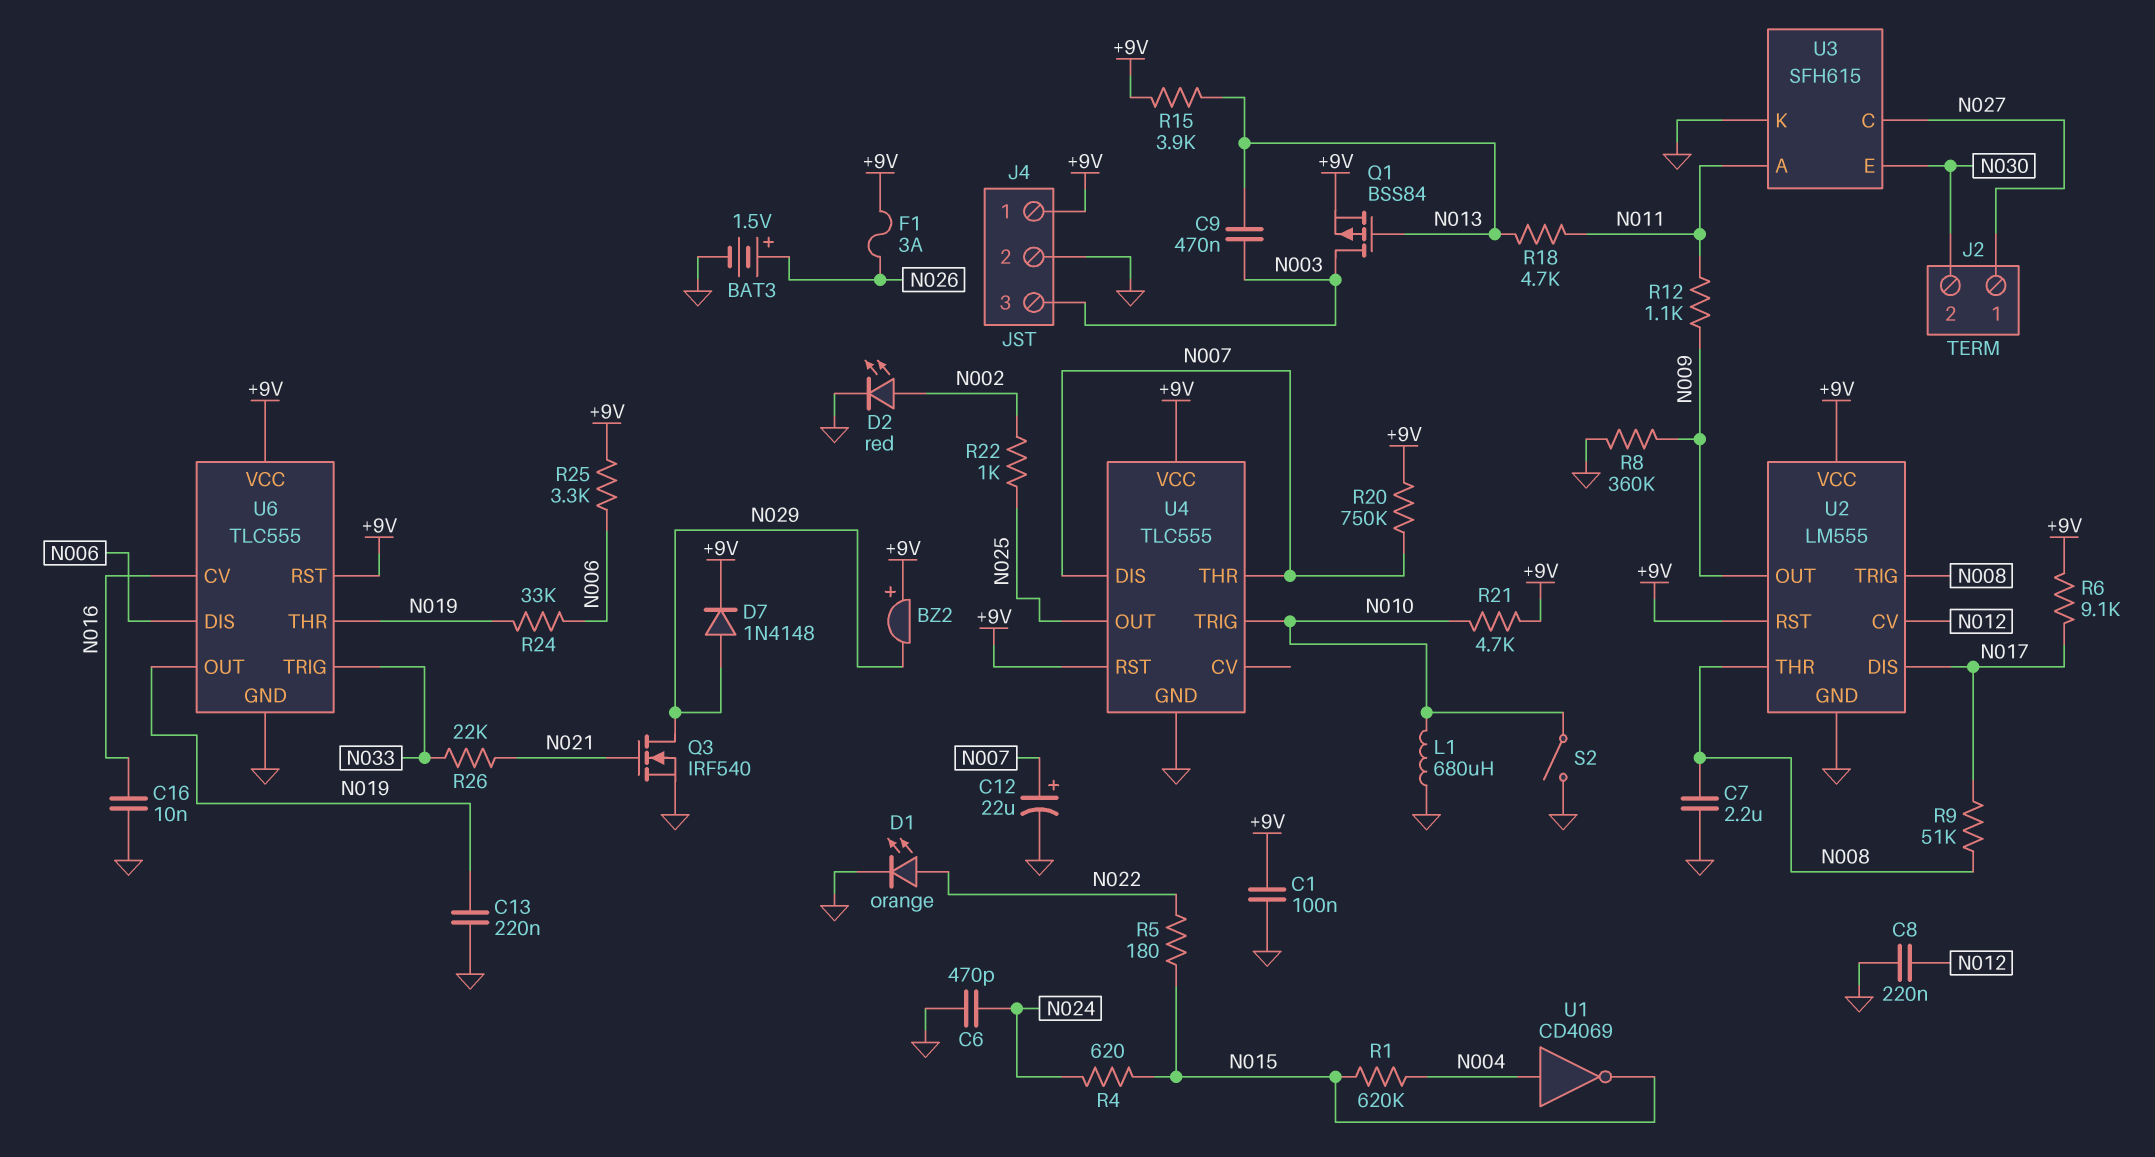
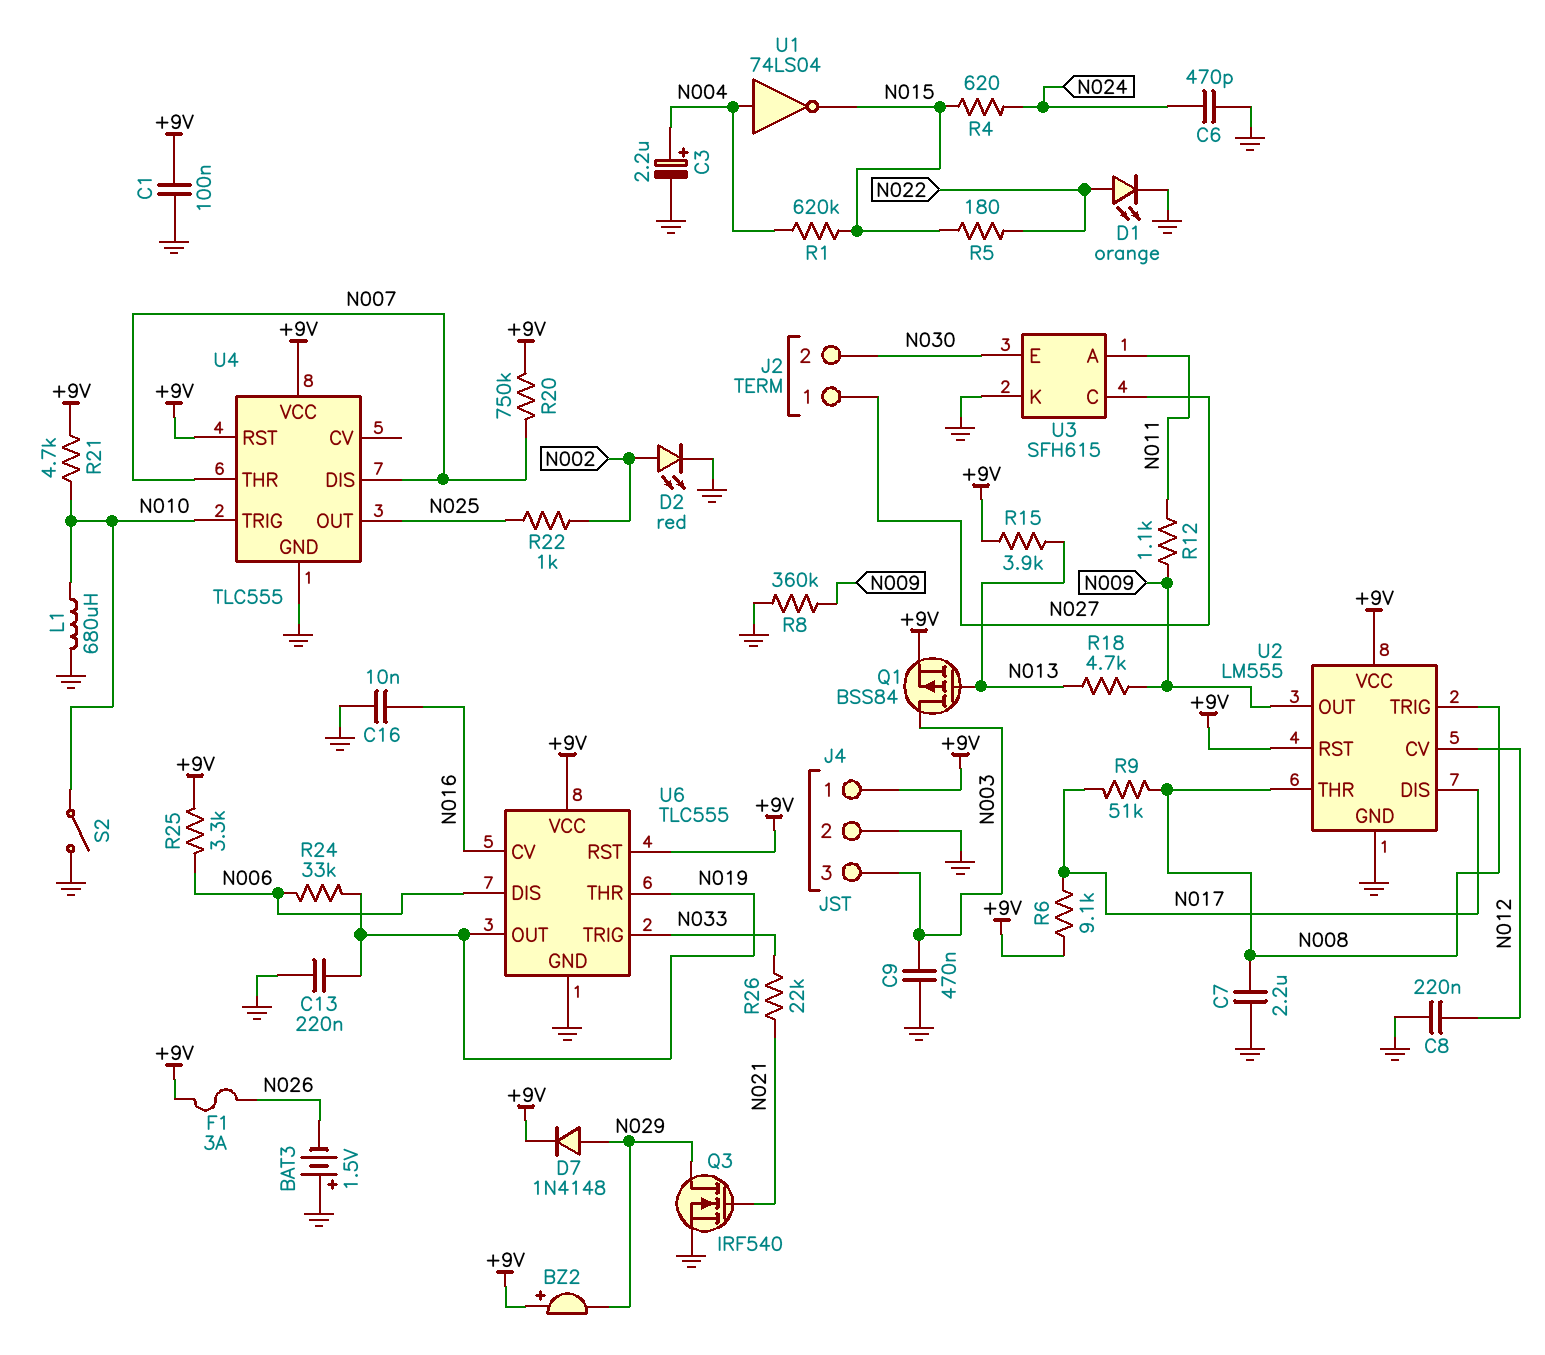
BAT3: 1.5V (plus N026, minus GND) -> 1.5V (plus GND, minus N026)
C3: none -> 2.2uF (plus N004, minus GND)
C9: 470nF (N003, N013) -> 470nF (GND, N003)
C12: 22uF (plus N007, minus GND) -> none
R18: 4.7k (N011, N013) -> 4.7k (N009, N013)
U1: NOT CD4069 (in N004, out N015) -> NOT 74LS04 (in N004, out N015)

